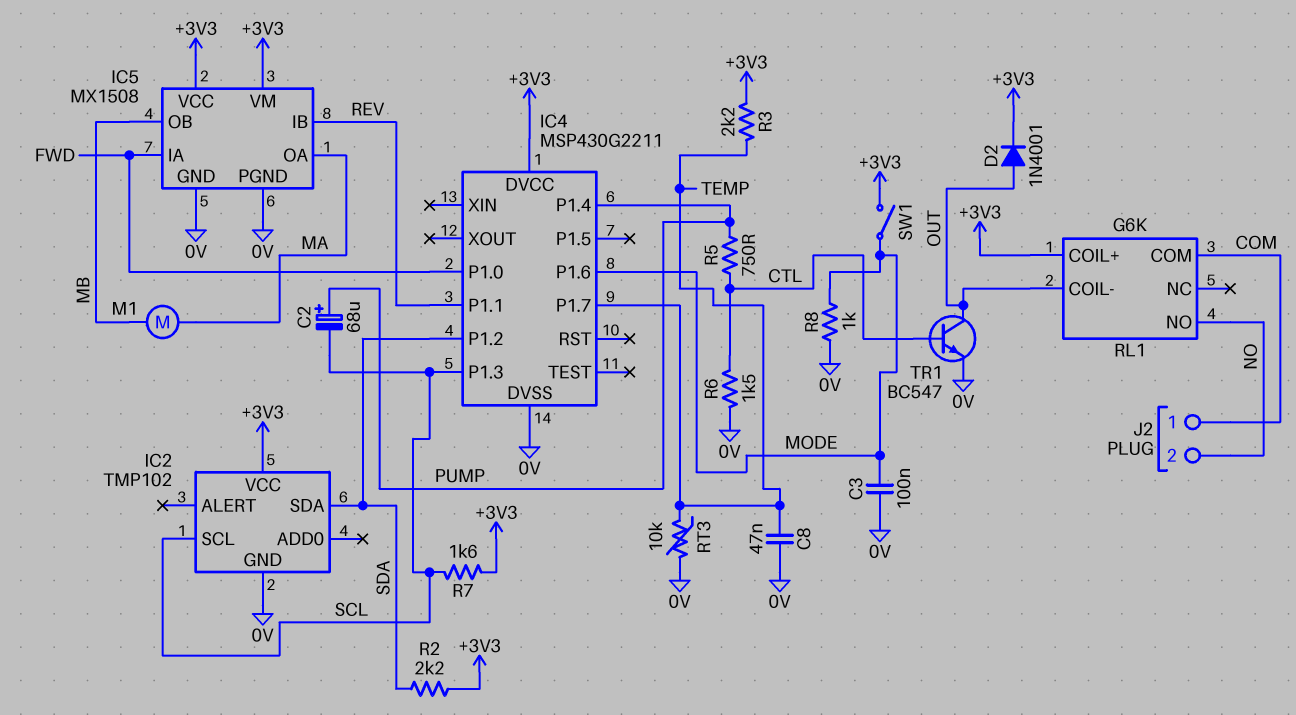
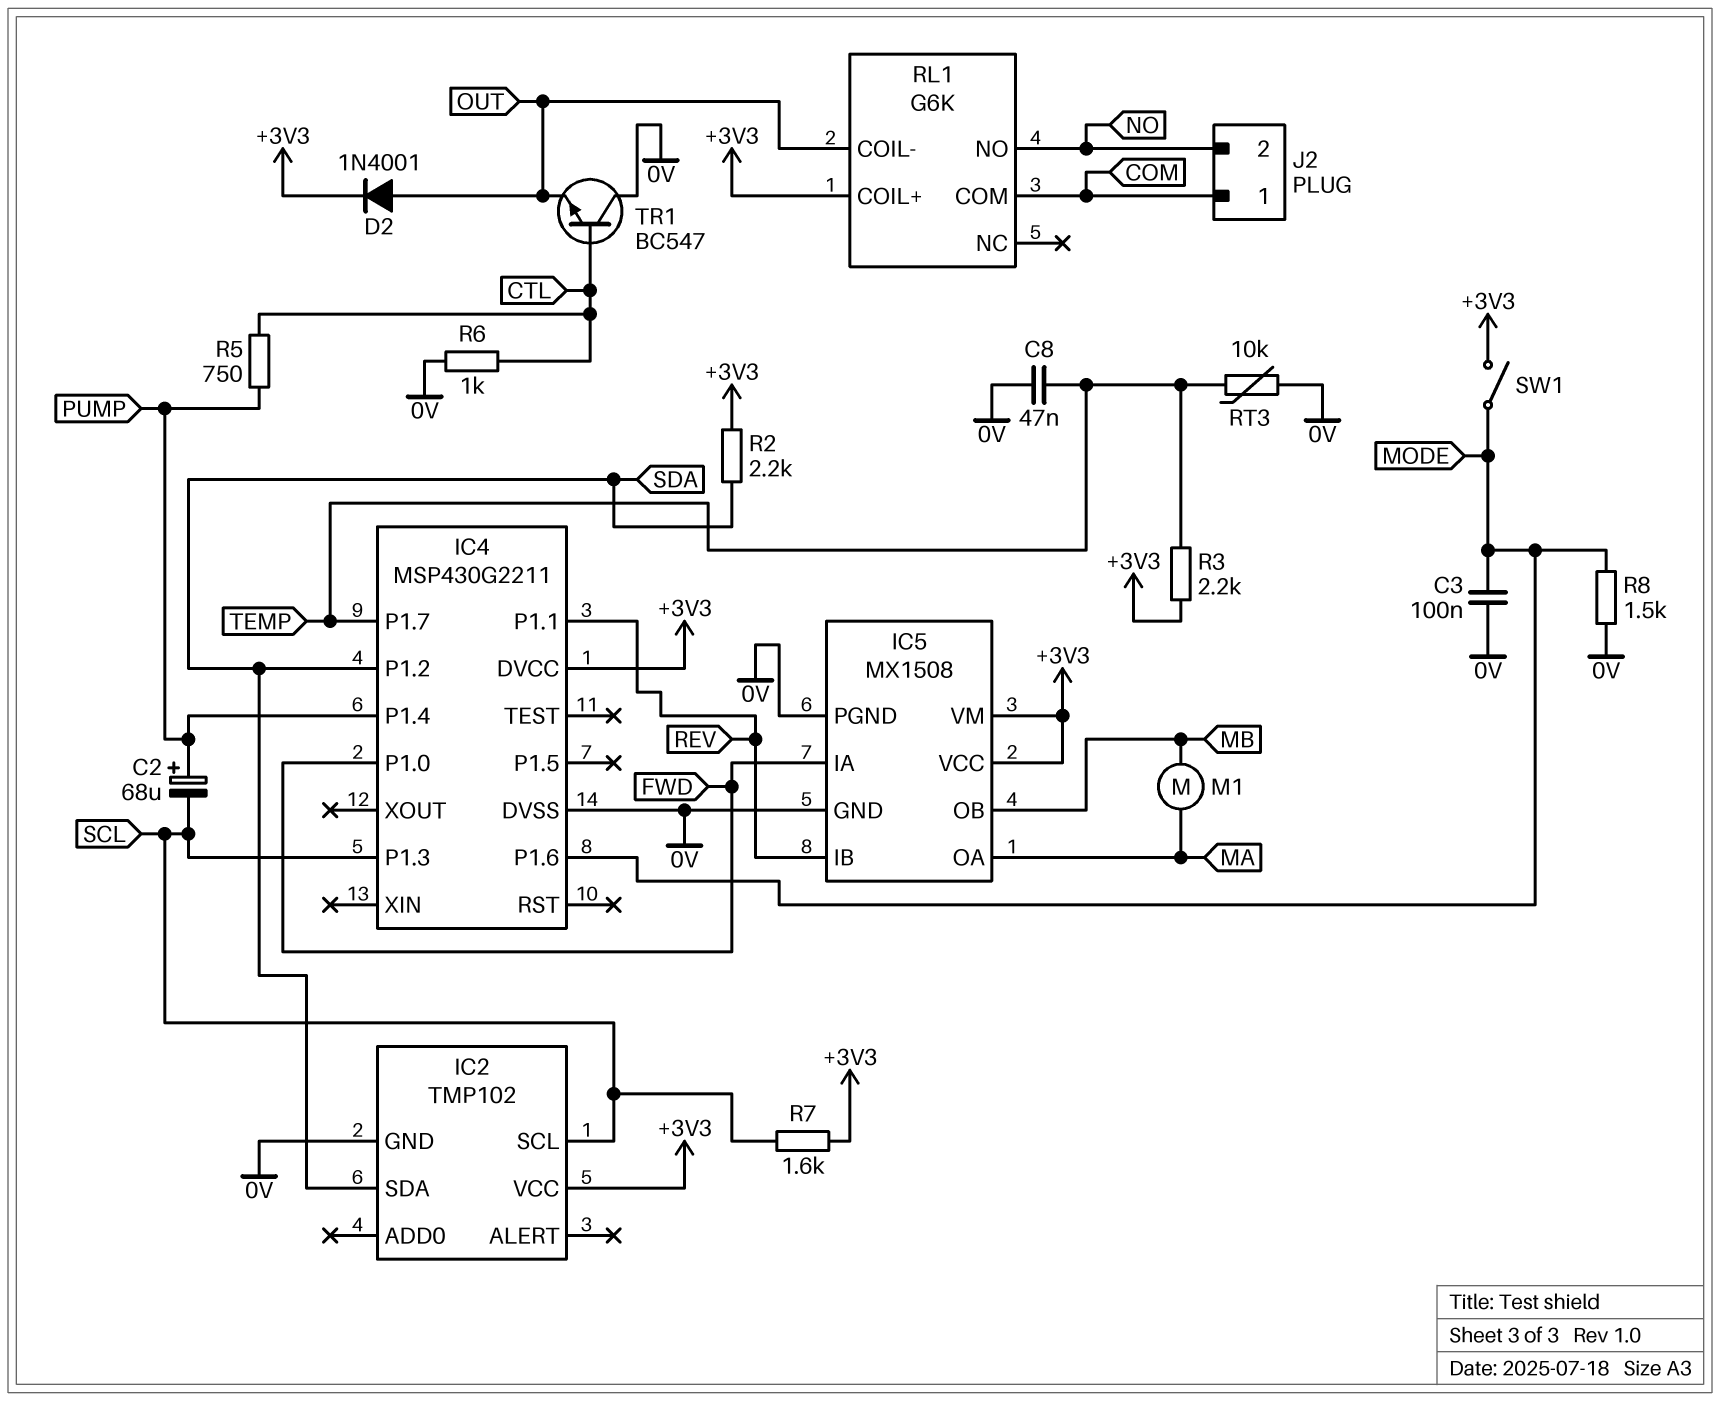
R6: 1.5k (0V, CTL) -> 1k (0V, CTL)
R8: 1k (0V, MODE) -> 1.5k (0V, MODE)
TR1: NPN BC547 (B CTL, C OUT, E 0V) -> NPN BC547 (B CTL, C 0V, E OUT)

